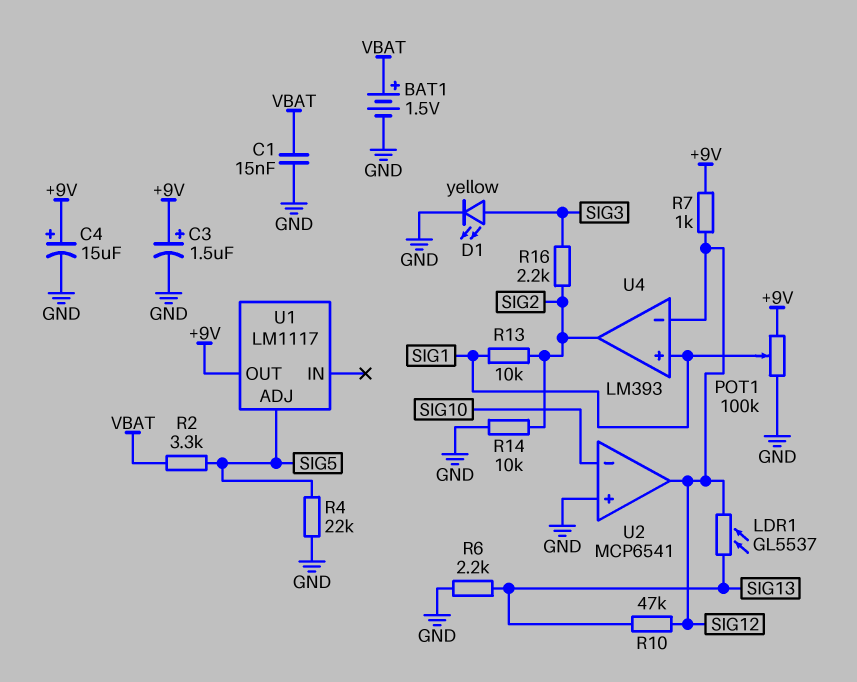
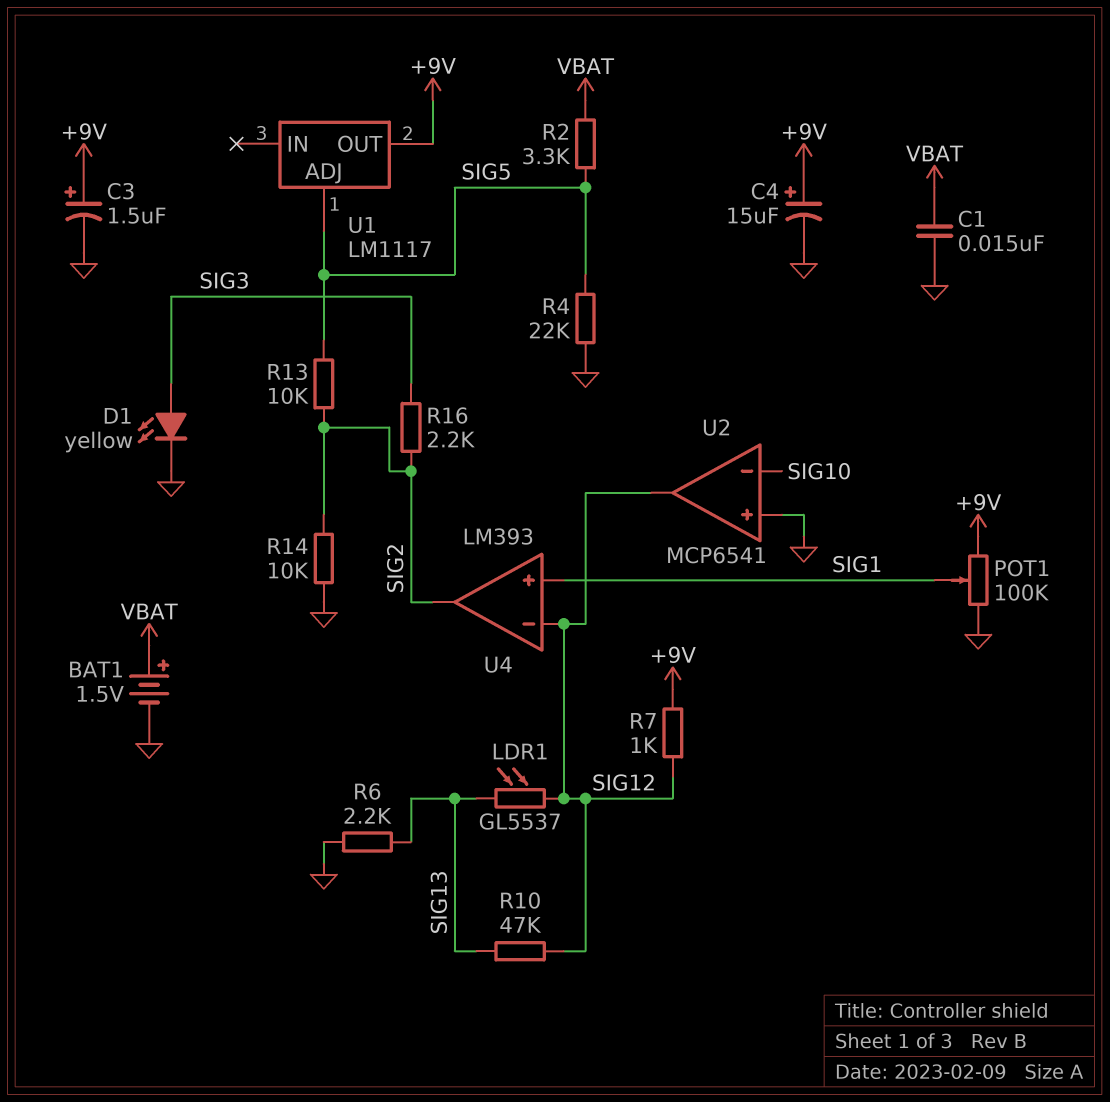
R13: 10k (SIG1, SIG2) -> 10k (SIG2, SIG5)

